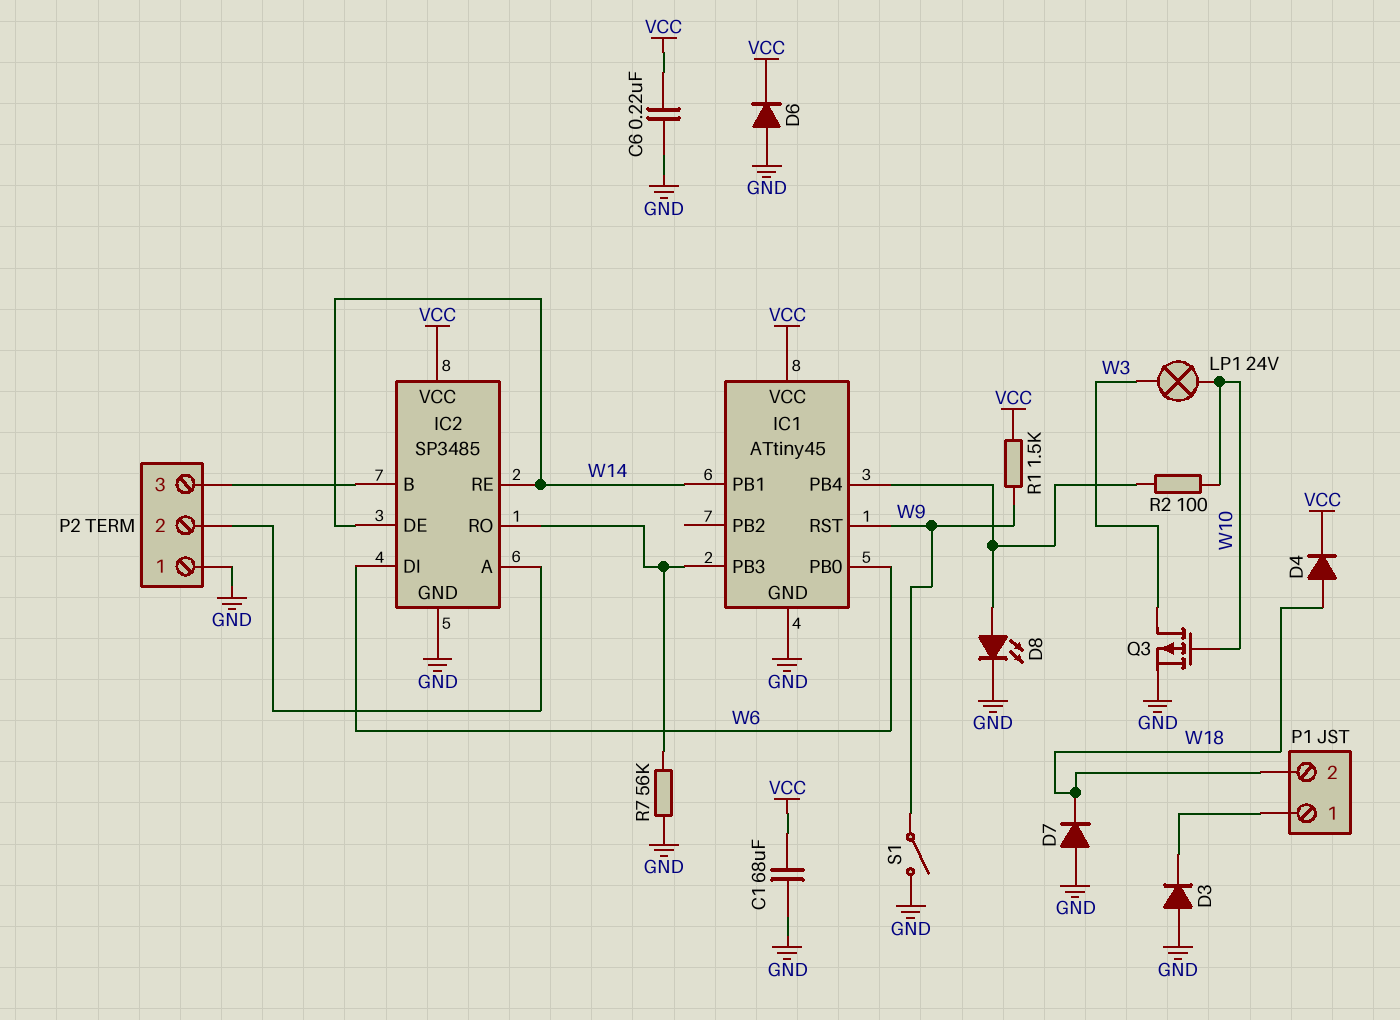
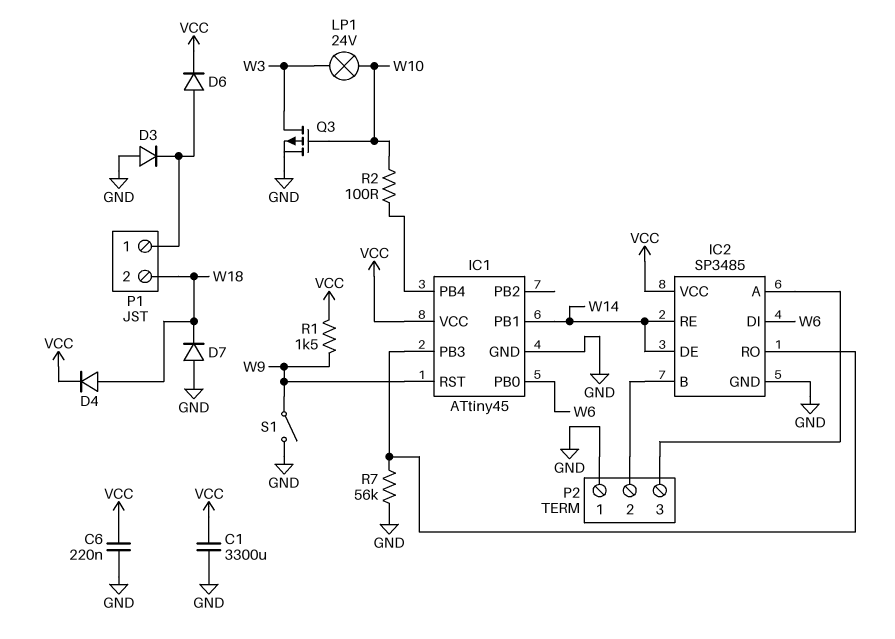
C1: 68uF (GND, VCC) -> 3300uF (GND, VCC)
D6: diode (A GND, K VCC) -> diode (A P1/1, K VCC)
D8: LED (A IC1/PB4, K GND) -> none
P2 pin 2: IC2/A -> IC2/B
P2 pin 3: IC2/B -> IC2/A

